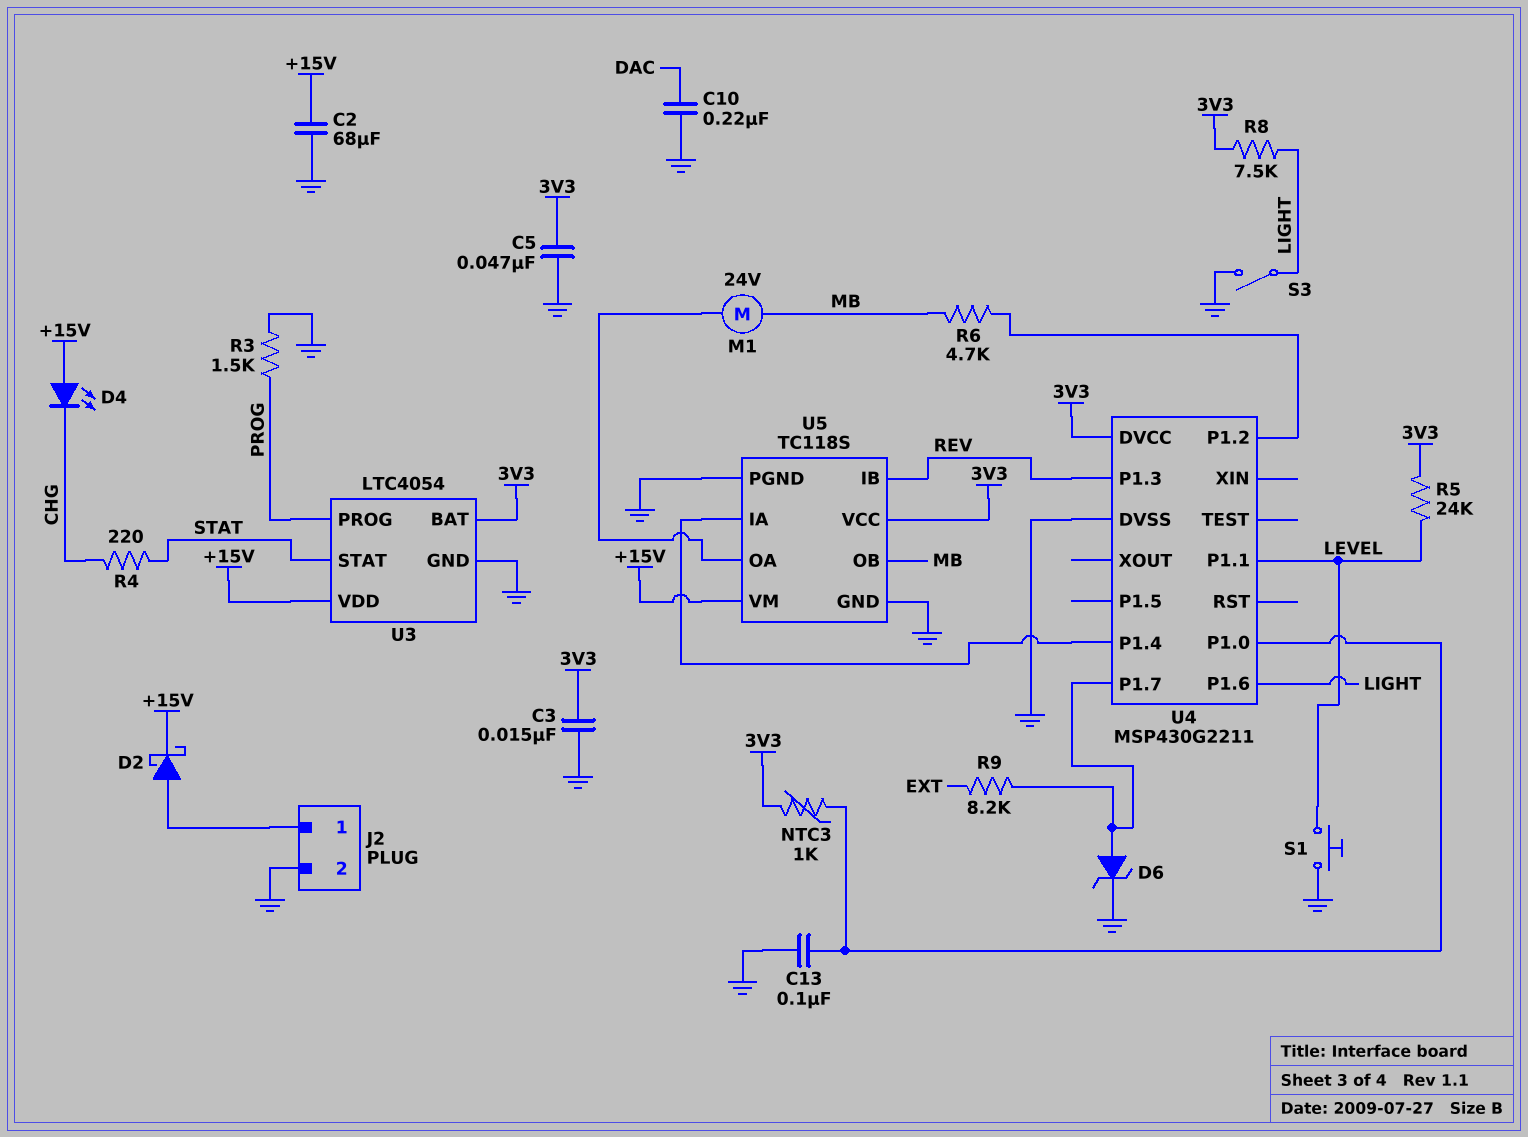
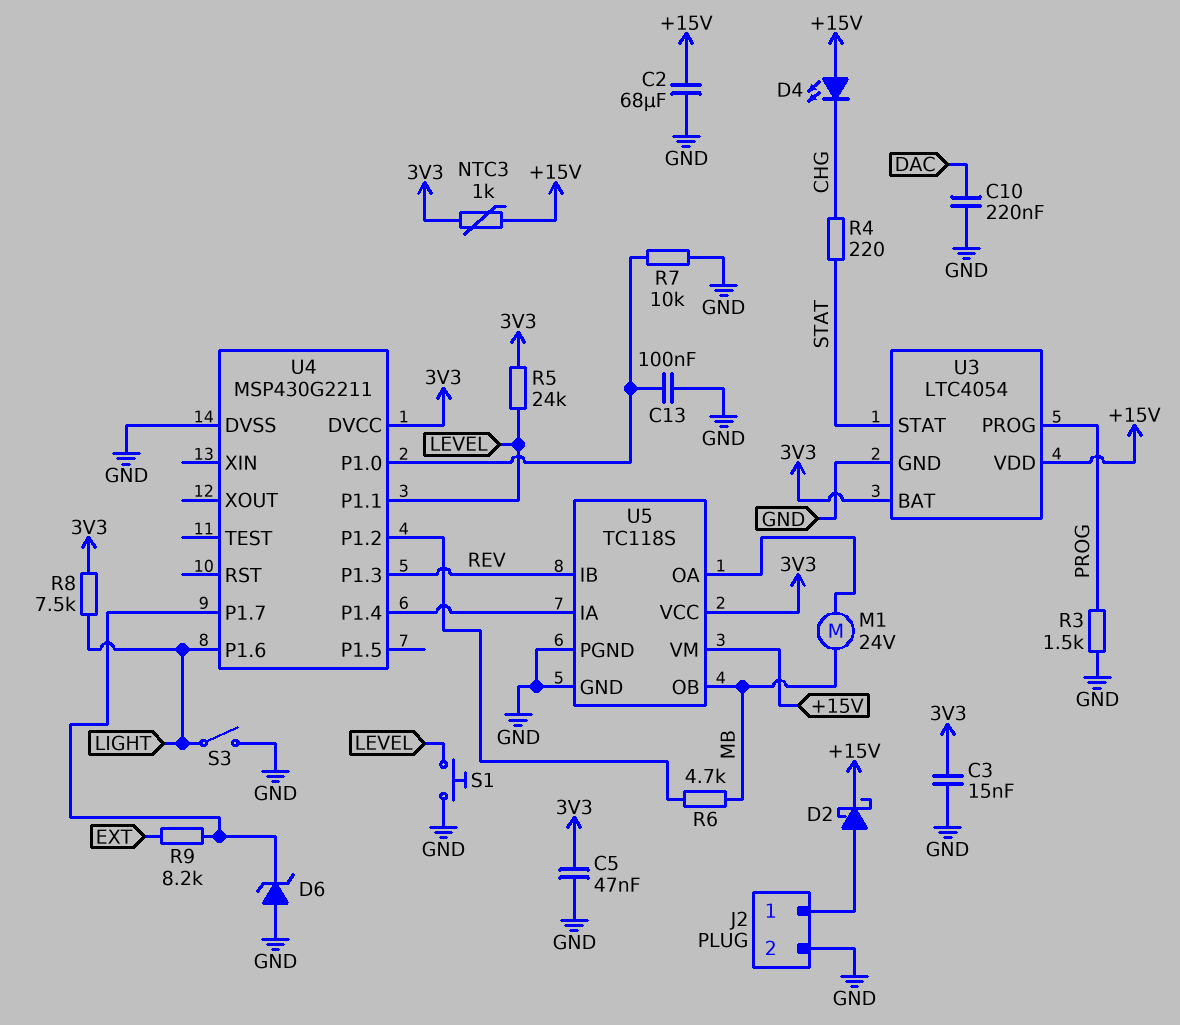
D6: zener (A U4/P1.7, K GND) -> zener (A GND, K U4/P1.7)
NTC3: 1k (3V3, U4/P1.0) -> 1k (+15V, 3V3)
R7: none -> 10k (GND, U4/P1.0)

